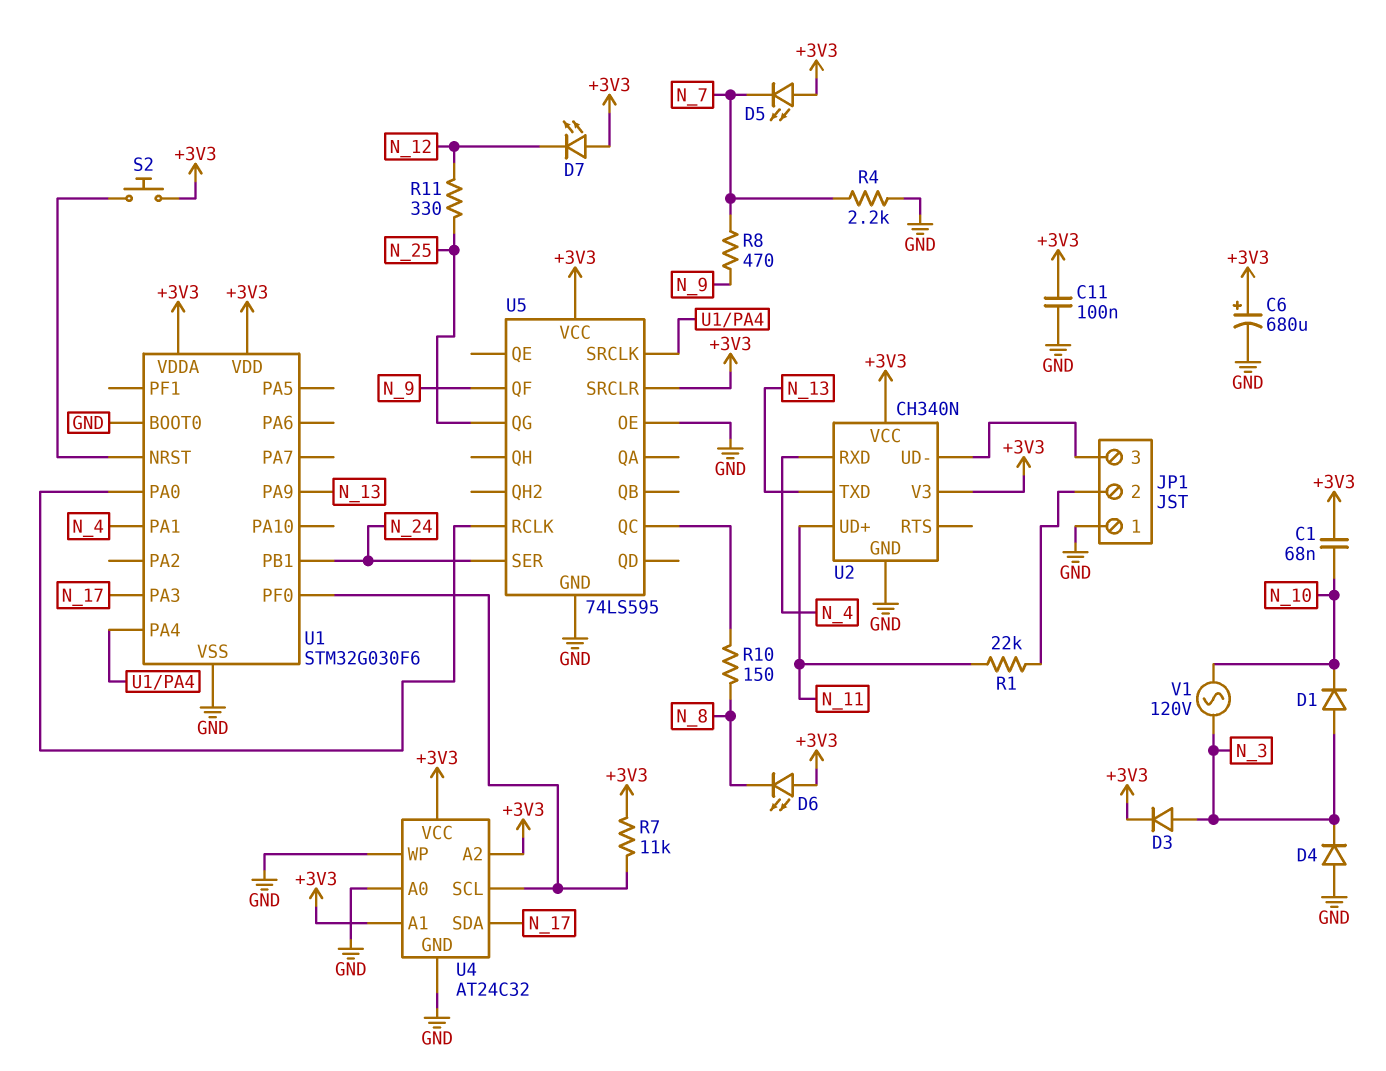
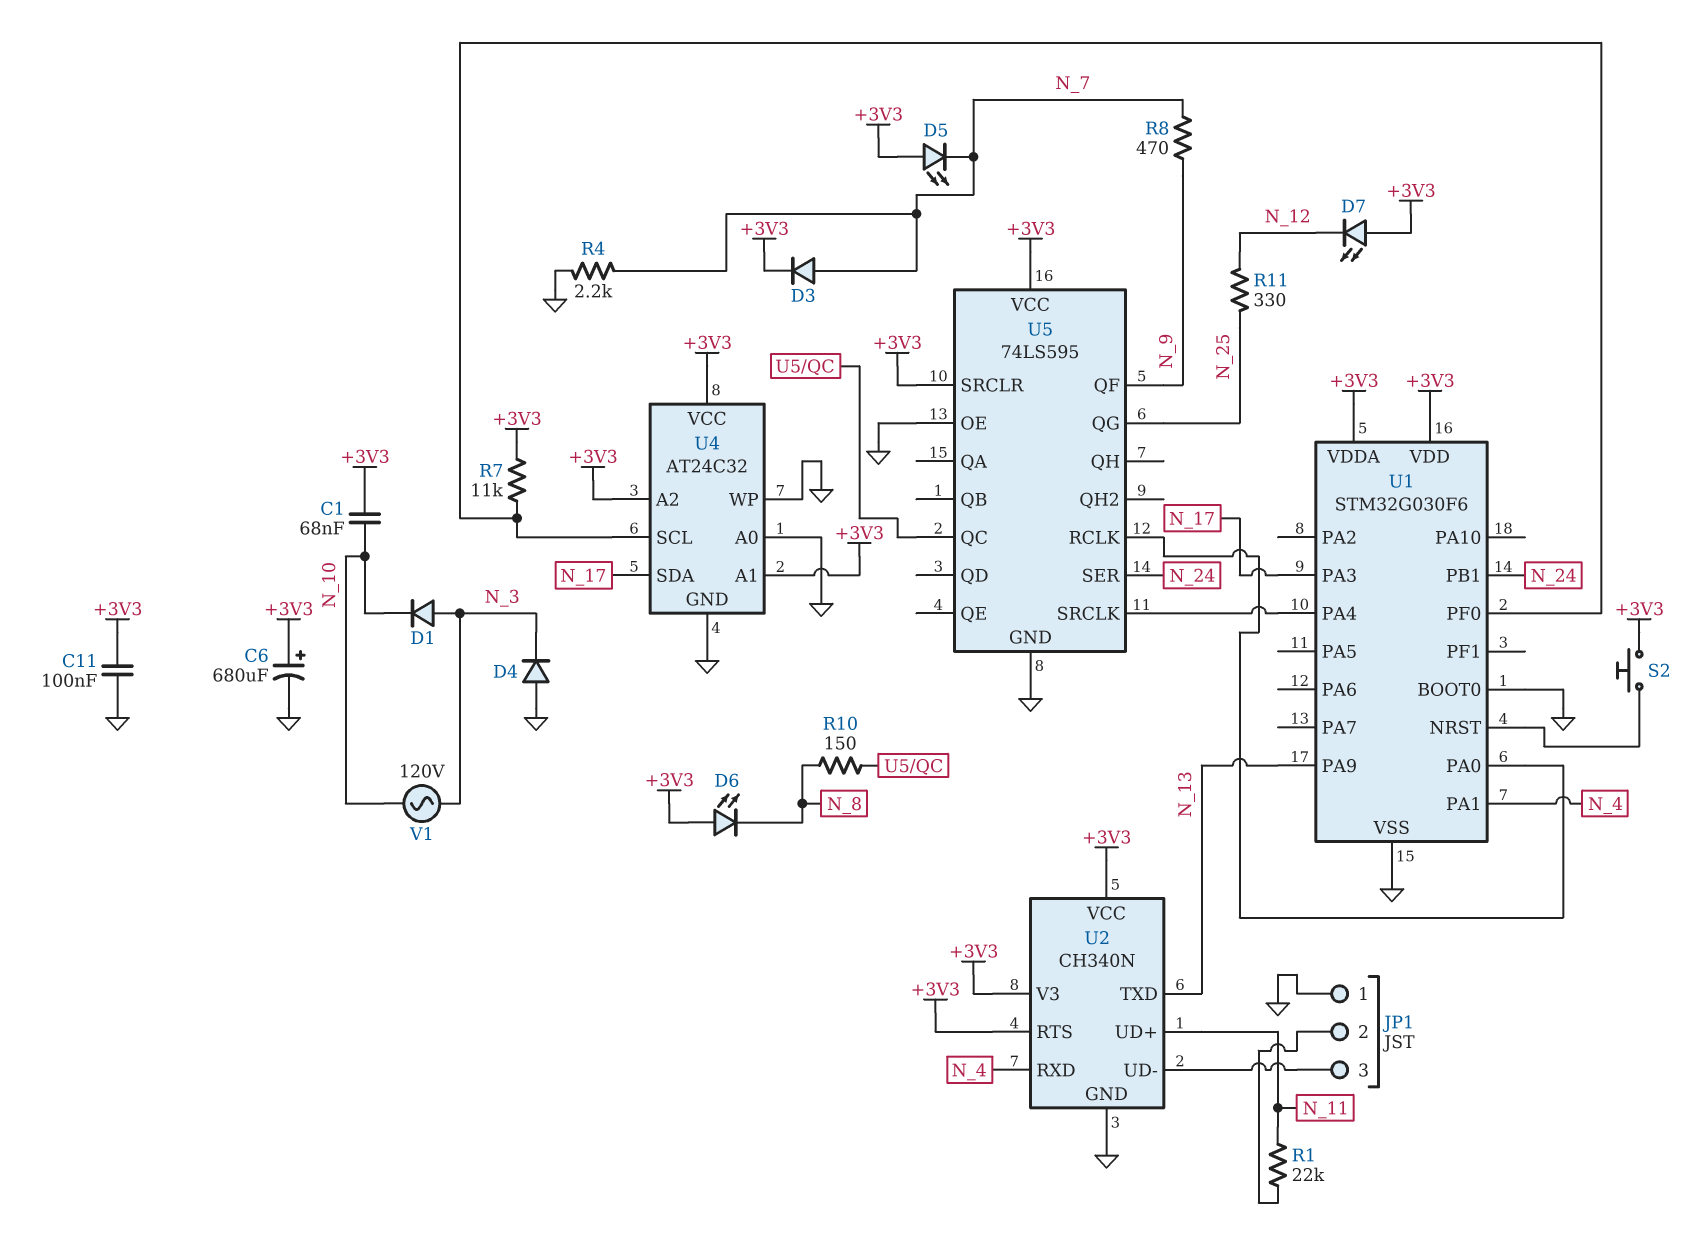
D3: diode (A N_3, K +3V3) -> diode (A N_7, K +3V3)
U2 pin RTS: none -> +3V3

